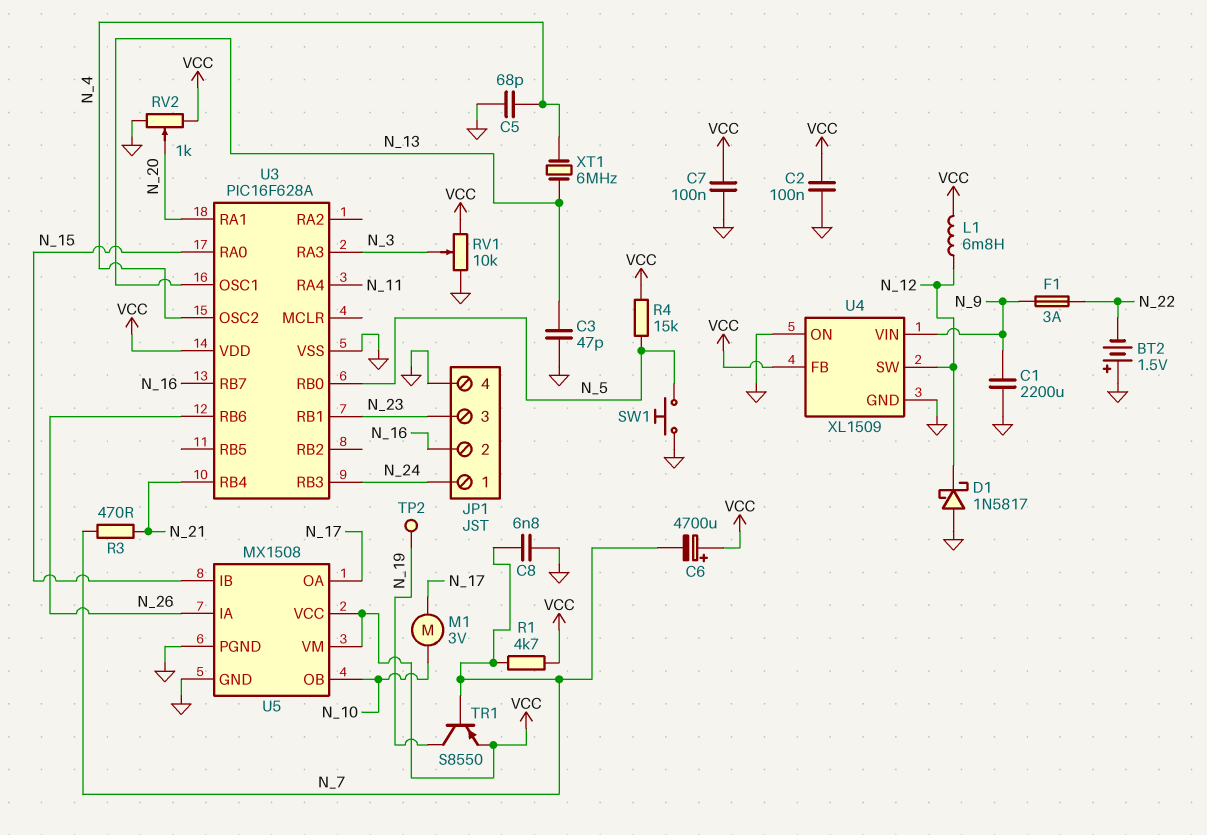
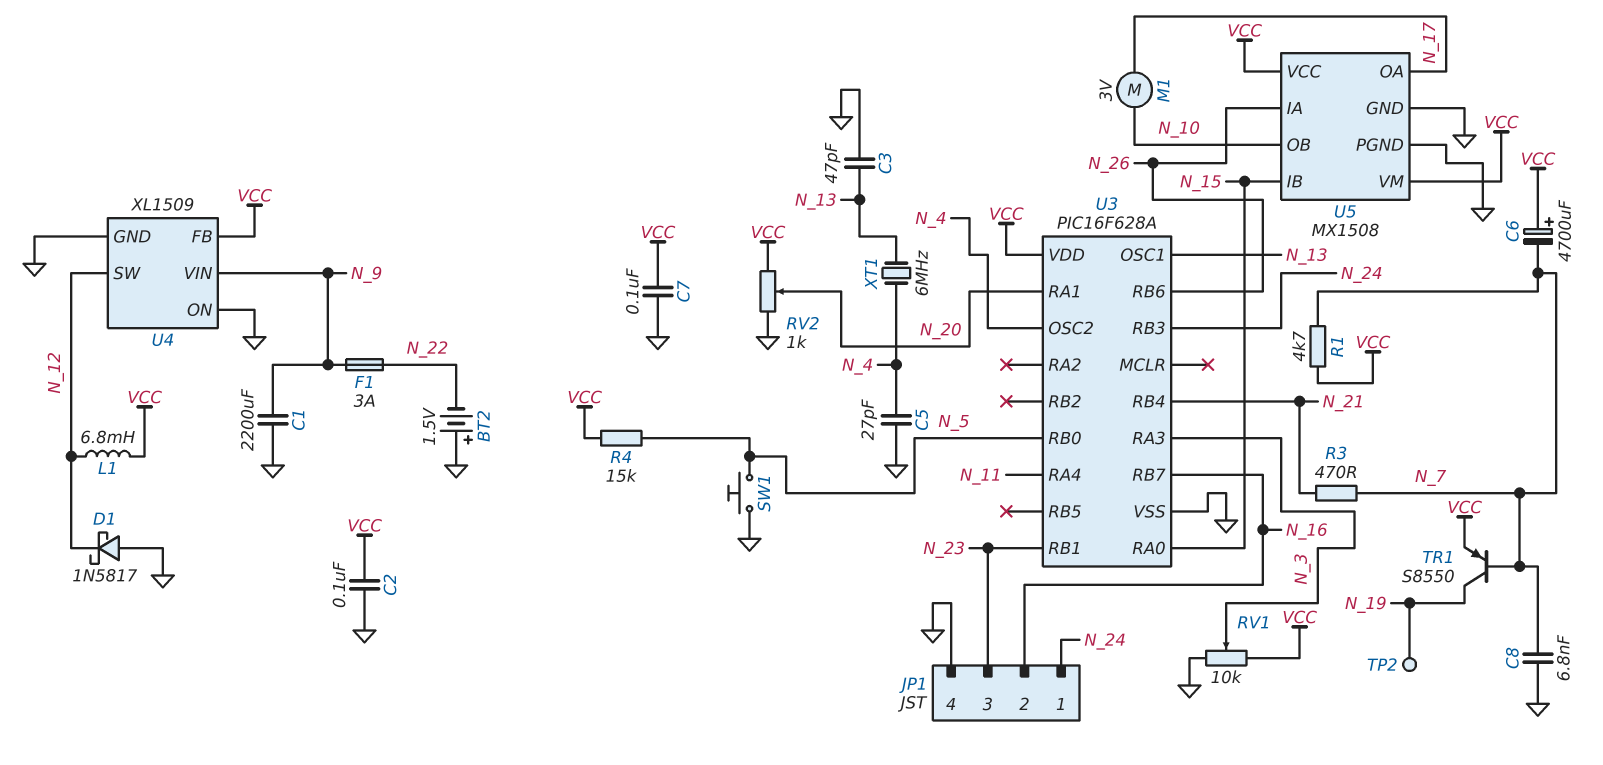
C5: 68pF (GND, N_4) -> 27pF (GND, N_4)

